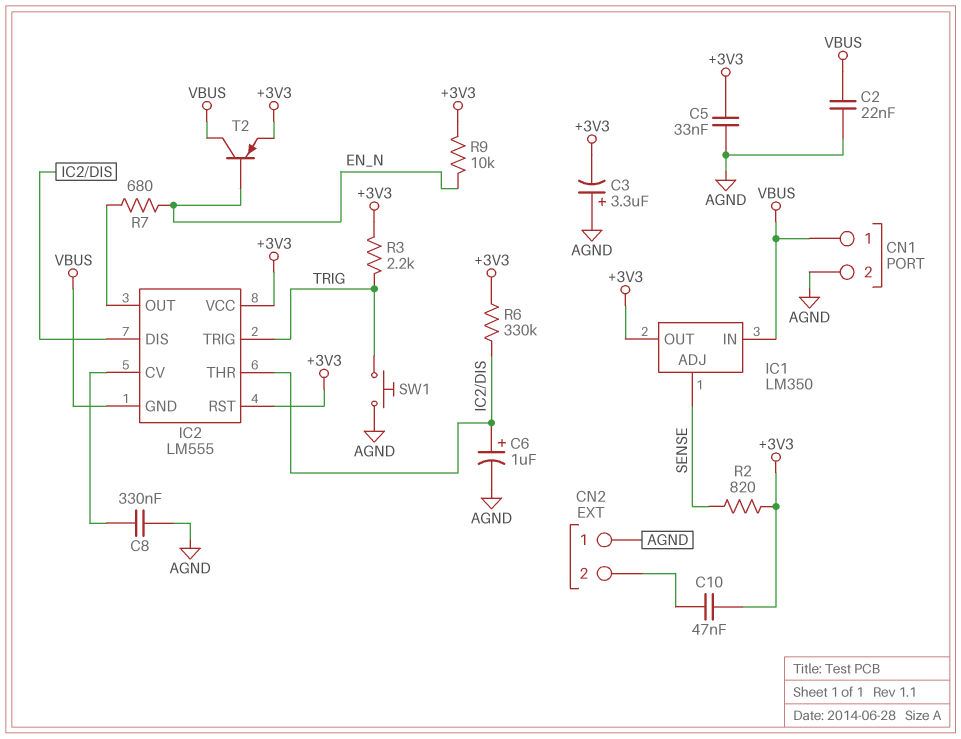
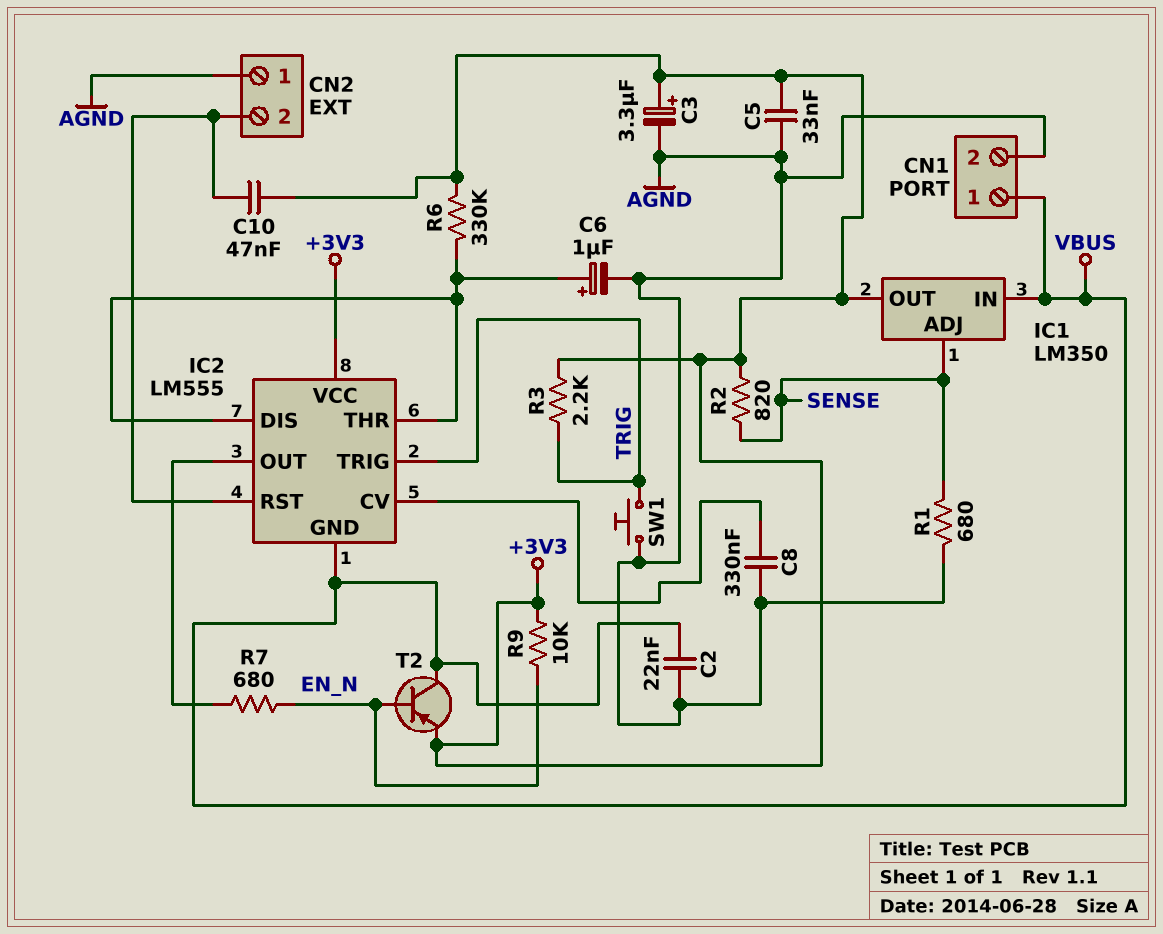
C3: 3.3uF (plus AGND, minus +3V3) -> 3.3uF (plus +3V3, minus AGND)
IC2 pin RST: +3V3 -> CN2/2
R1: none -> 680 (AGND, SENSE)

